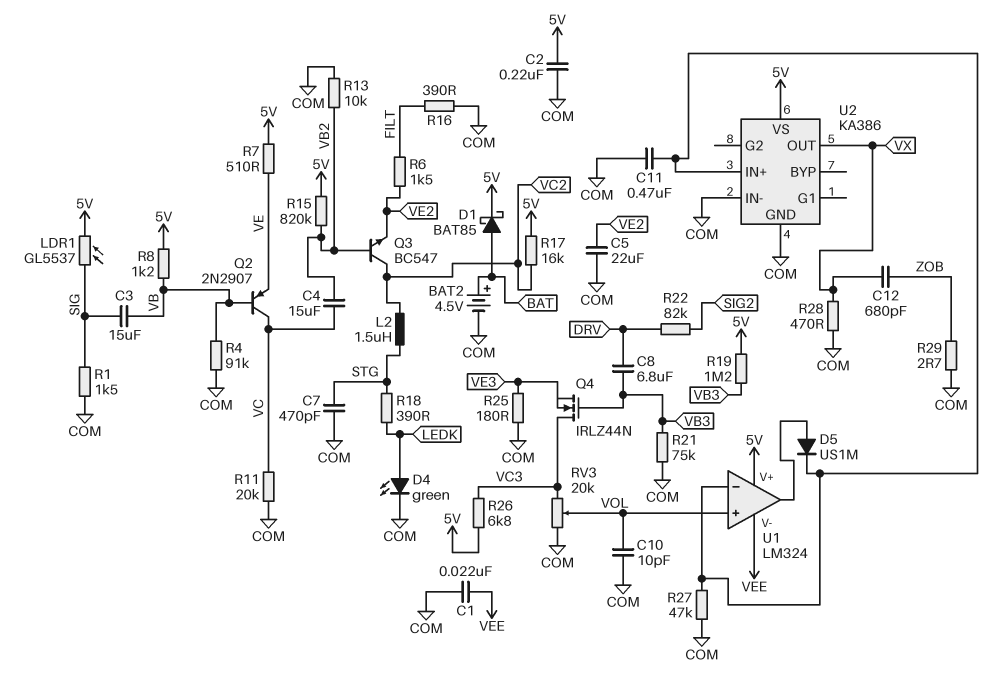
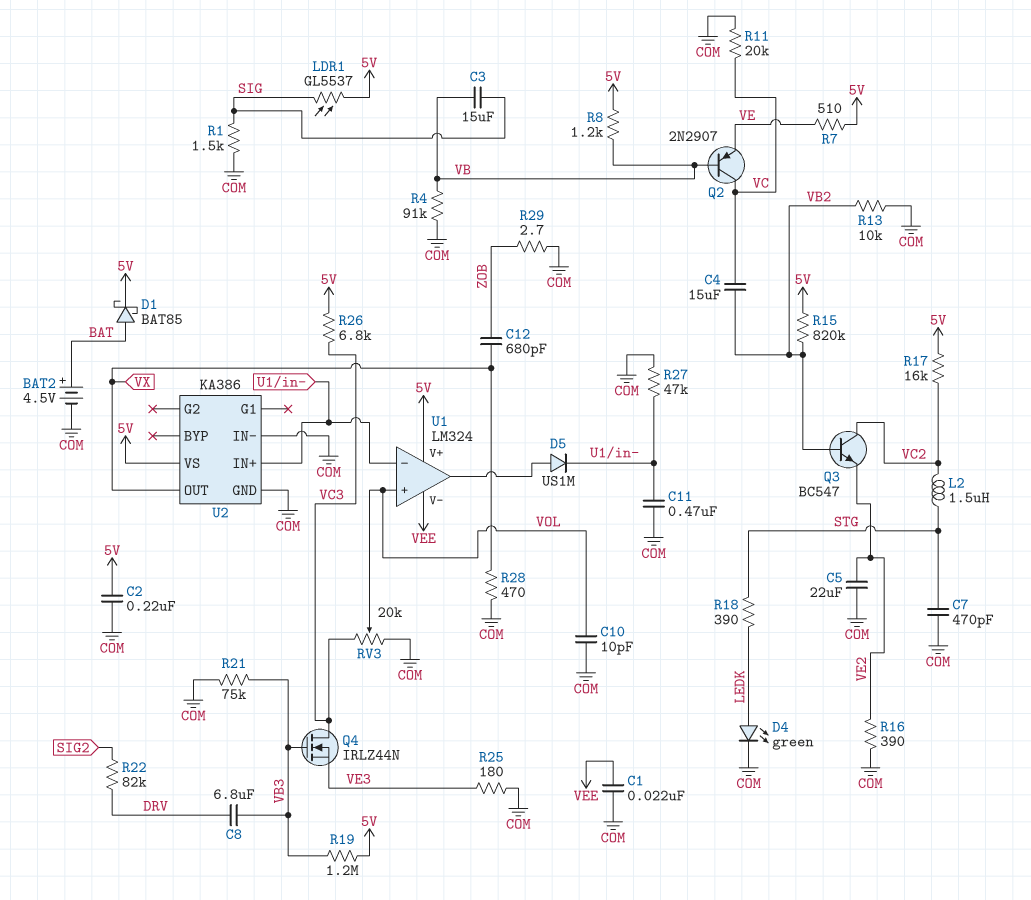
R6: 1.5k (FILT, VE2) -> none
R16: 390 (COM, FILT) -> 390 (COM, VE2)

